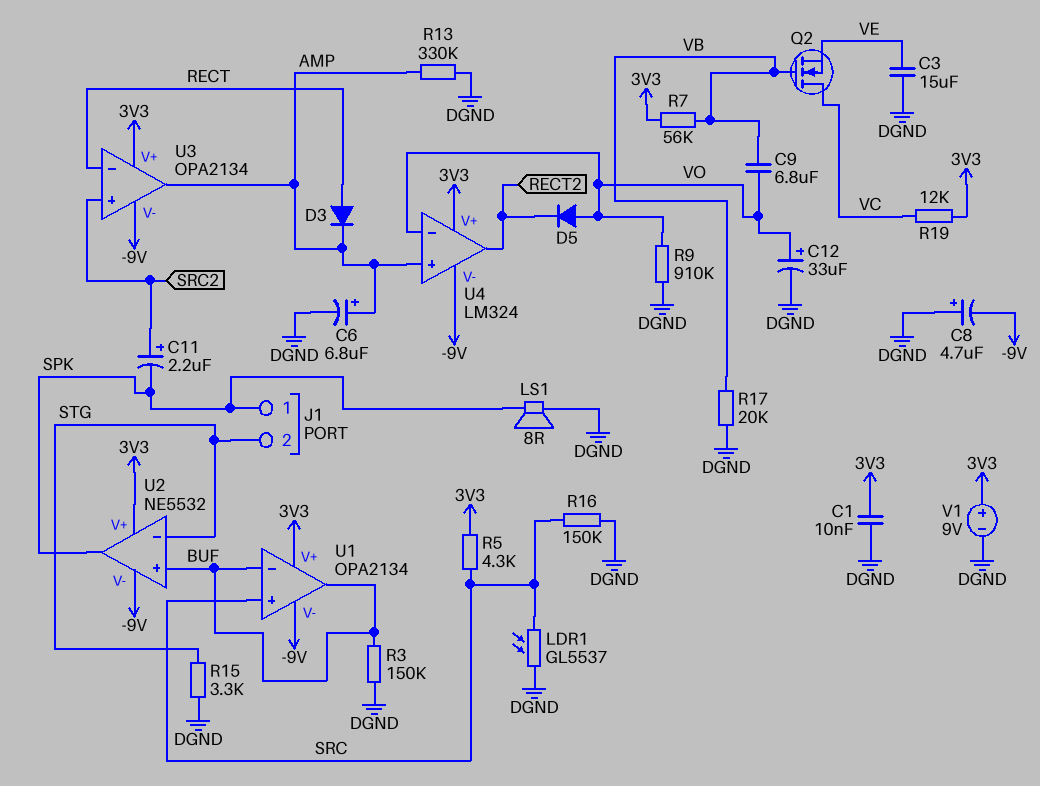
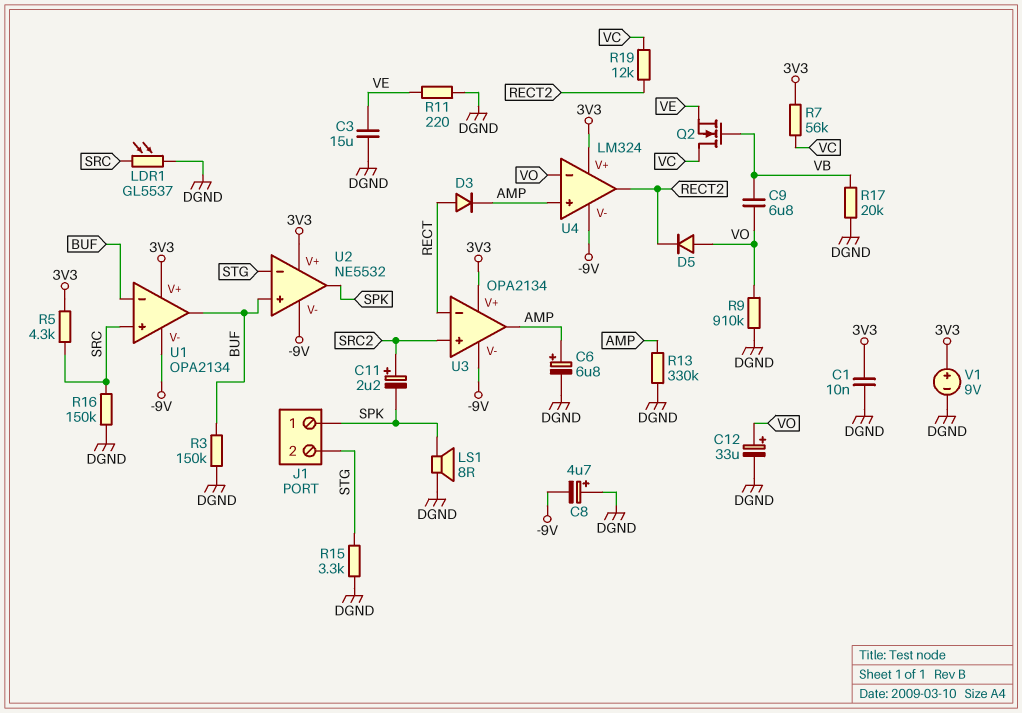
R7: 56k (3V3, VB) -> 56k (3V3, VC)
R11: none -> 220 (DGND, VE)
R19: 12k (3V3, VC) -> 12k (RECT2, VC)

